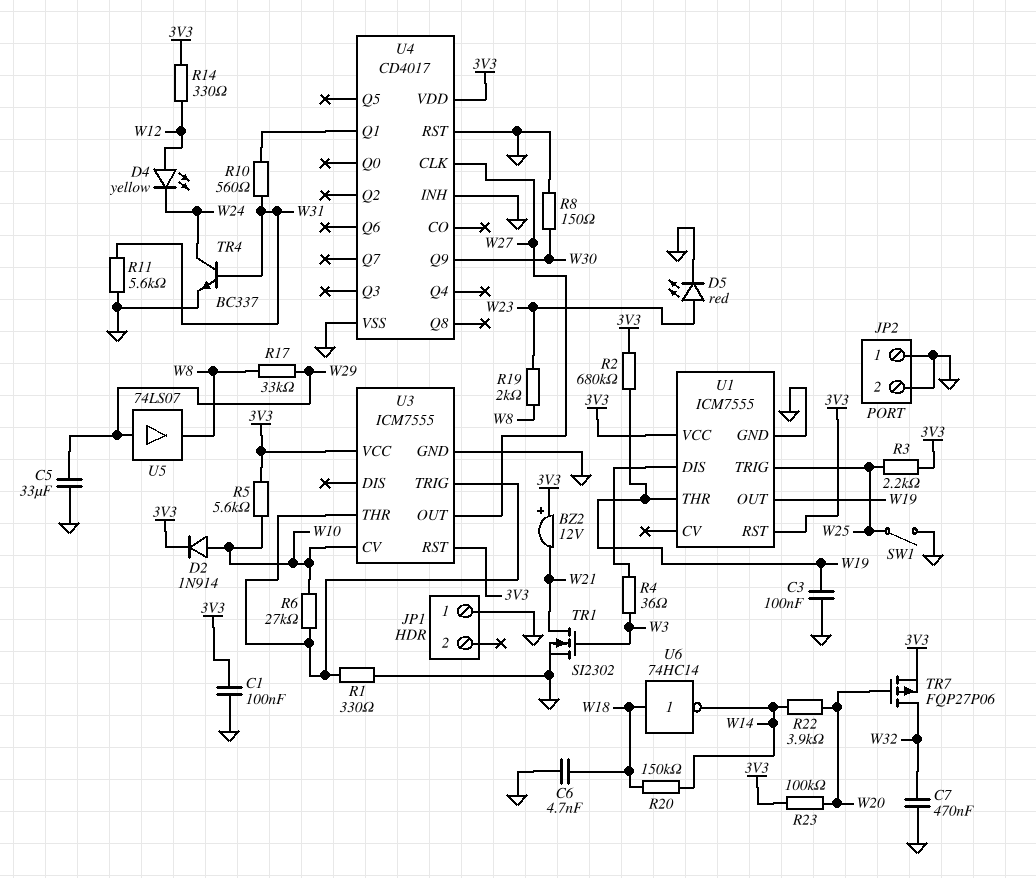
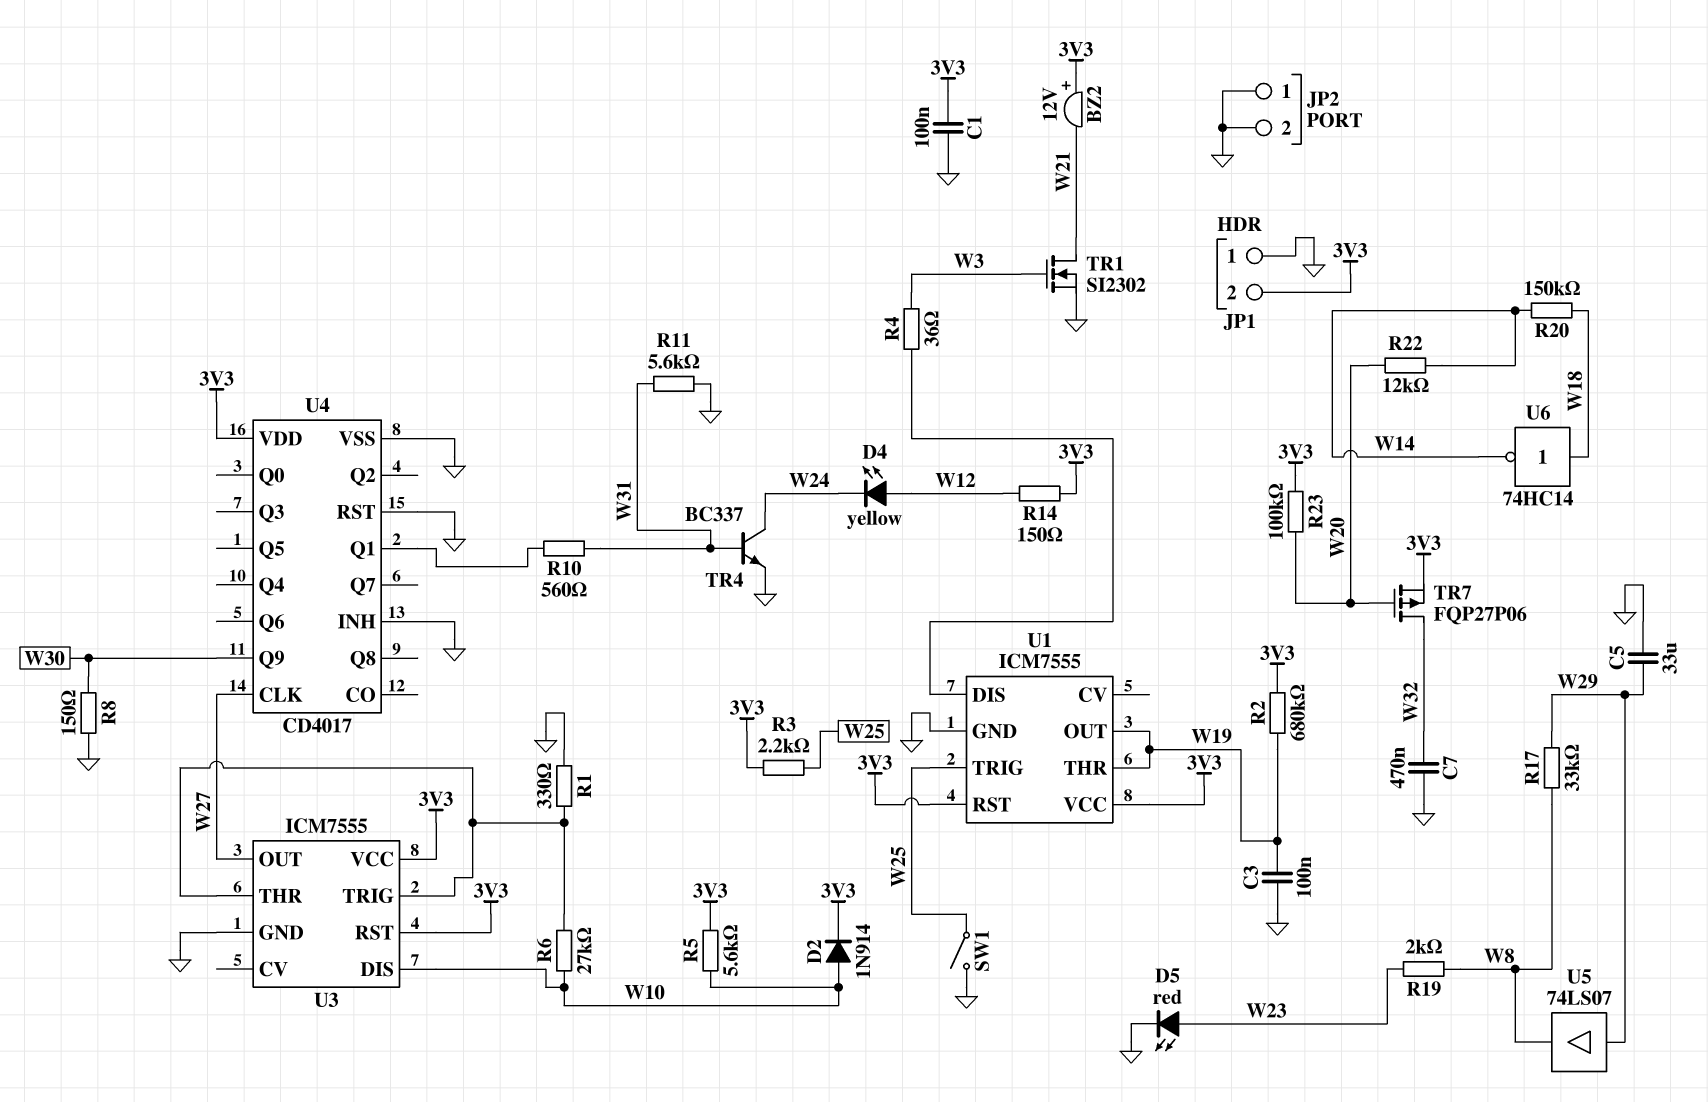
C6: 4.7nF (GND, W18) -> none
JP1 pin 2: none -> 3V3
R14: 330 (3V3, W12) -> 150 (3V3, W12)
R22: 3.9k (W14, W20) -> 12k (W14, W20)
U3 pin CV: W10 -> none
U3 pin DIS: none -> W10

